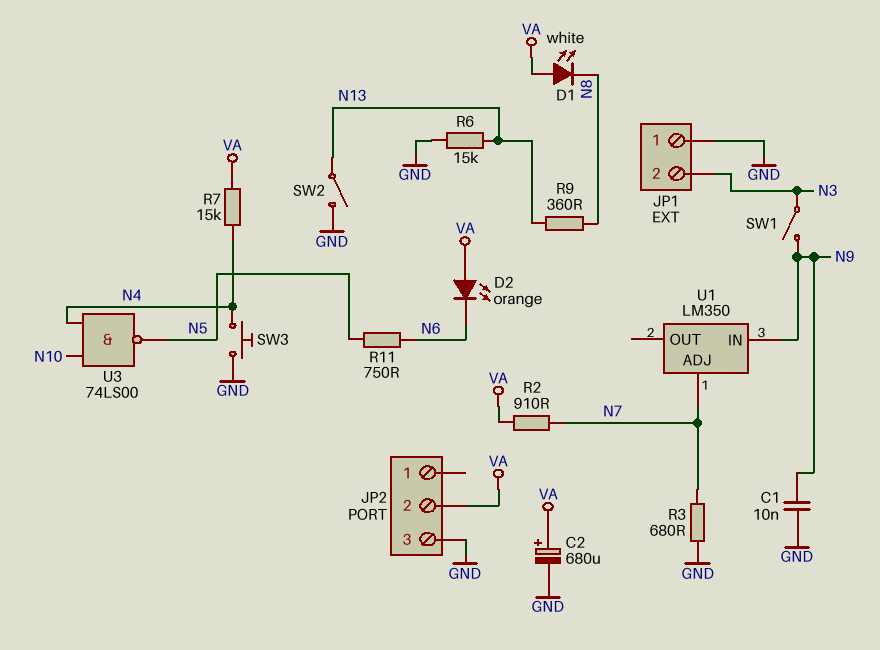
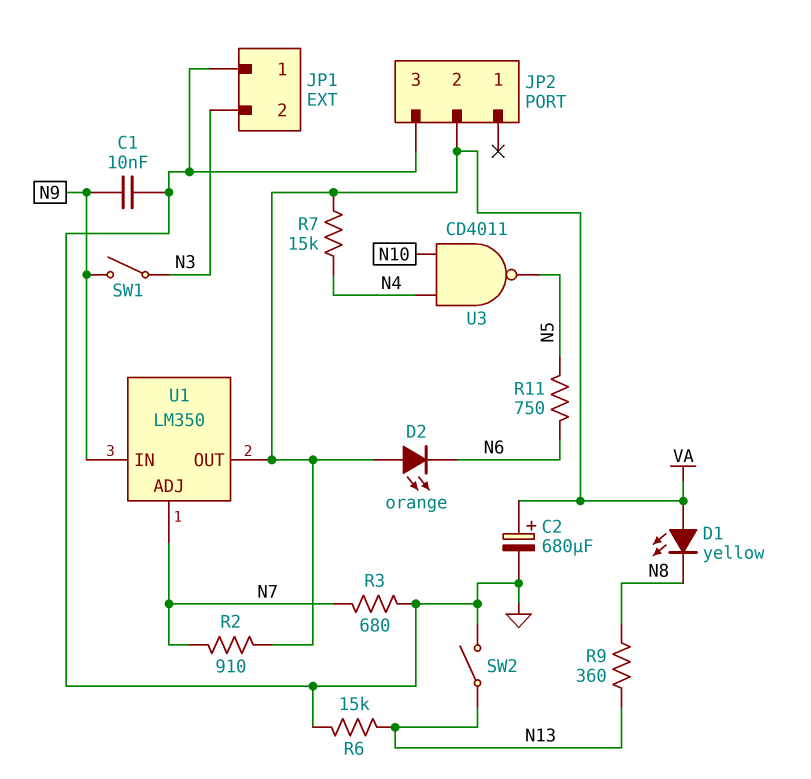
D1: LED white (A VA, K N8) -> LED yellow (A VA, K N8)
SW3: button (GND, N4) -> none
U1 pin OUT: none -> VA
U3: NAND 74LS00 (in N4, in N10, out N5) -> NAND CD4011 (in N4, in N10, out N5)

